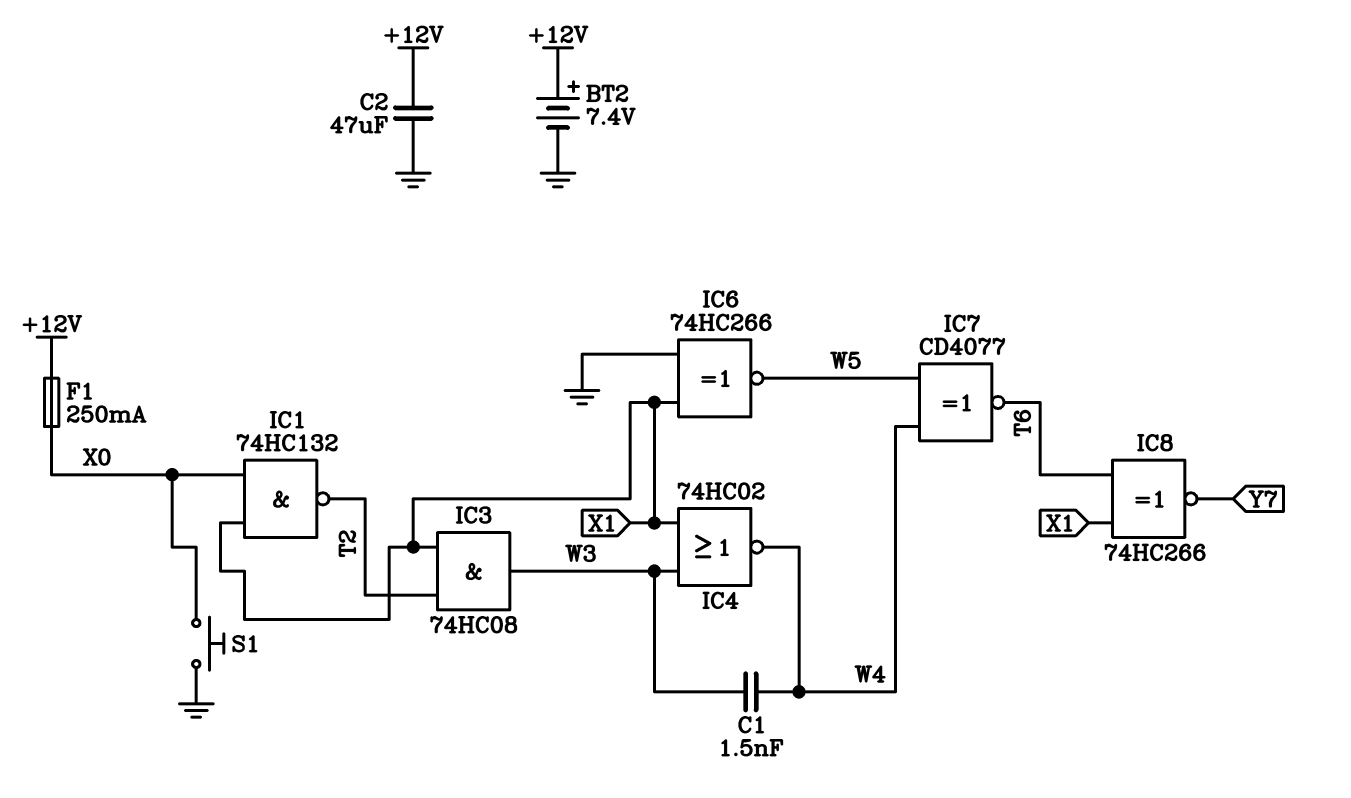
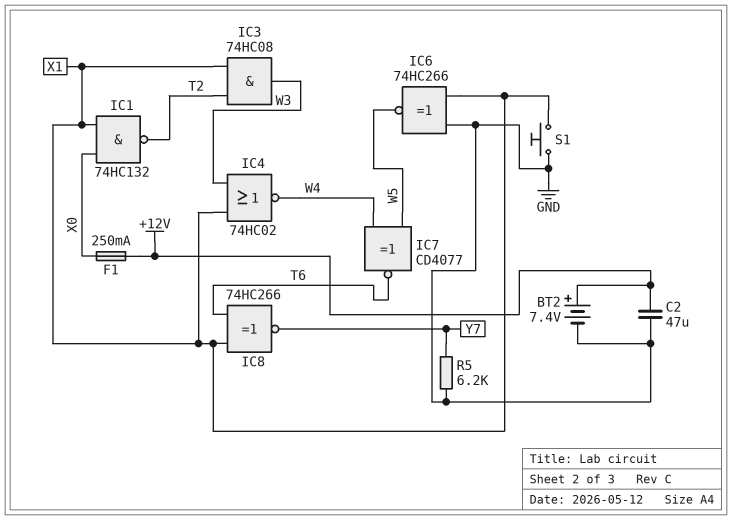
C1: 1.5nF (W3, W4) -> none
R5: none -> 6.2k (GND, Y7)
S1: button (GND, X0) -> button (GND, X1)

